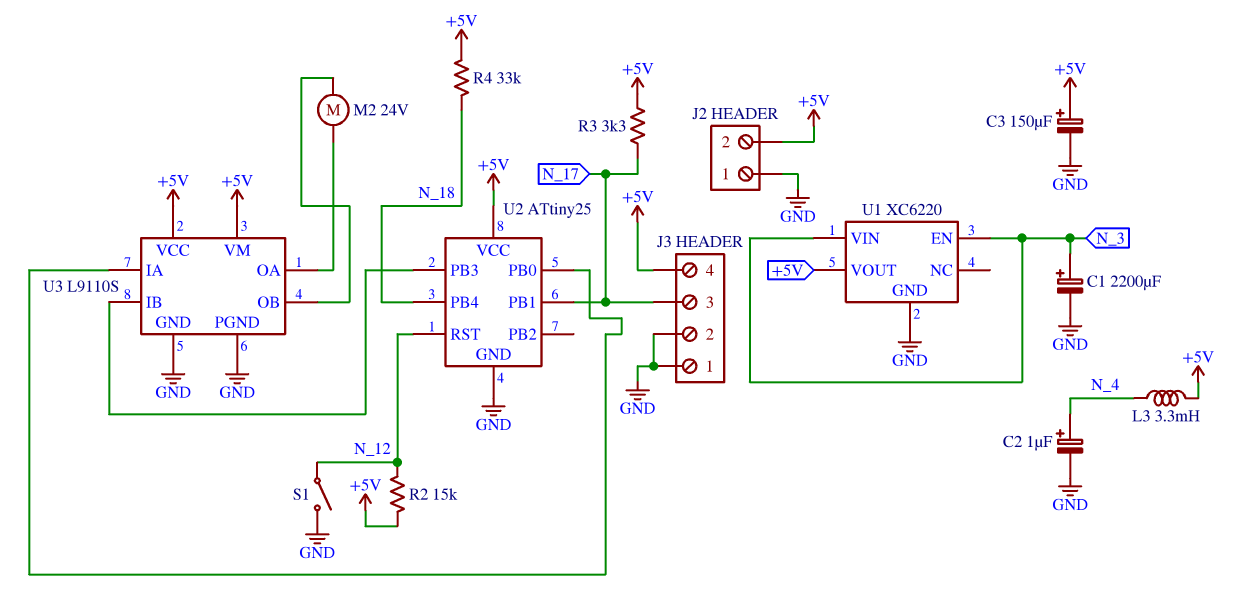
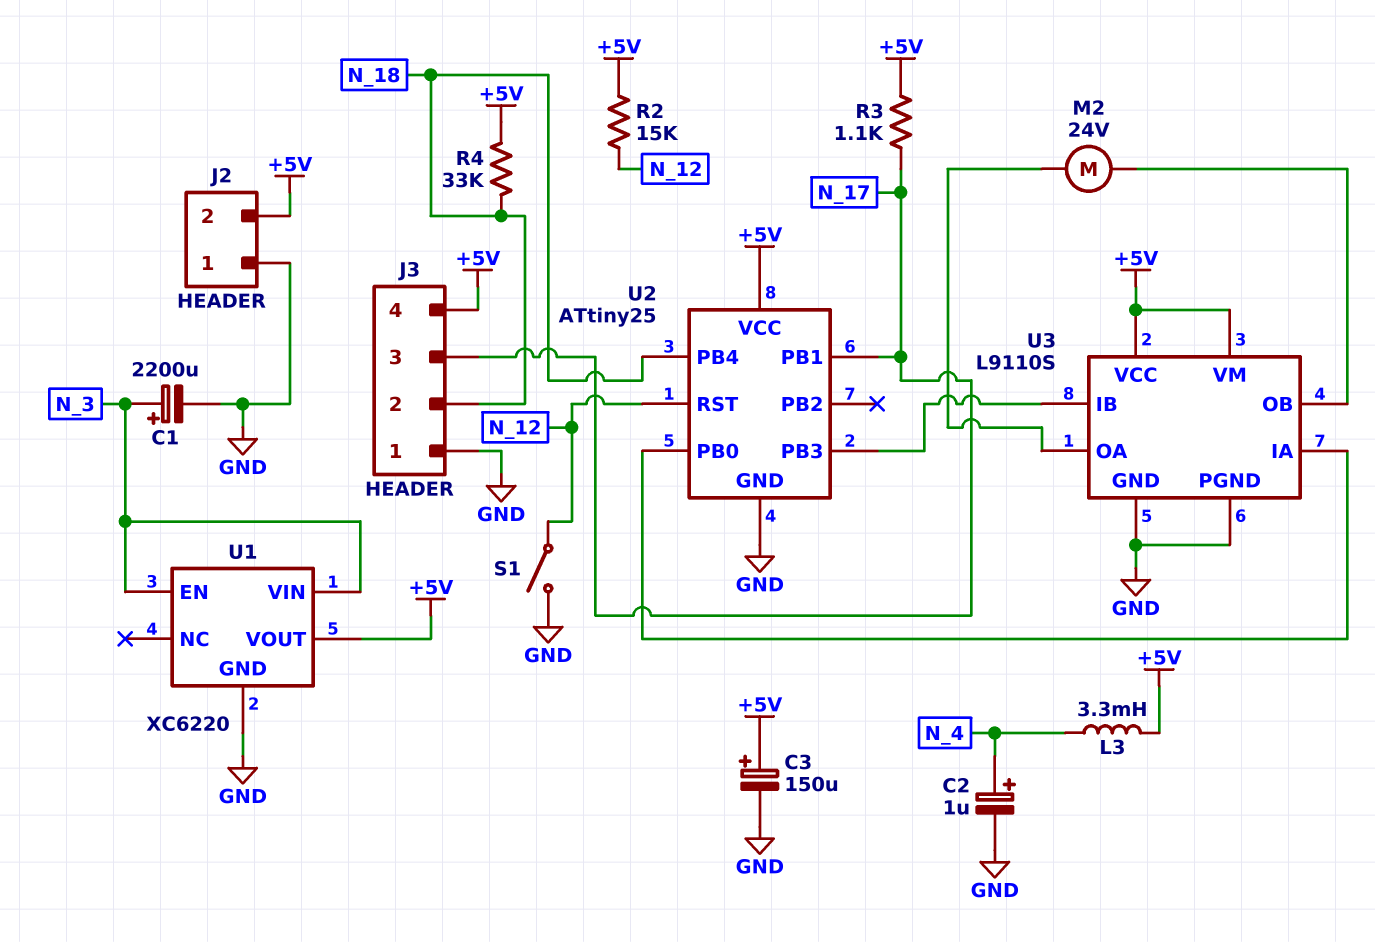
J3 pin 2: GND -> N_18
R3: 3.3k (+5V, N_17) -> 1.1k (+5V, N_17)

